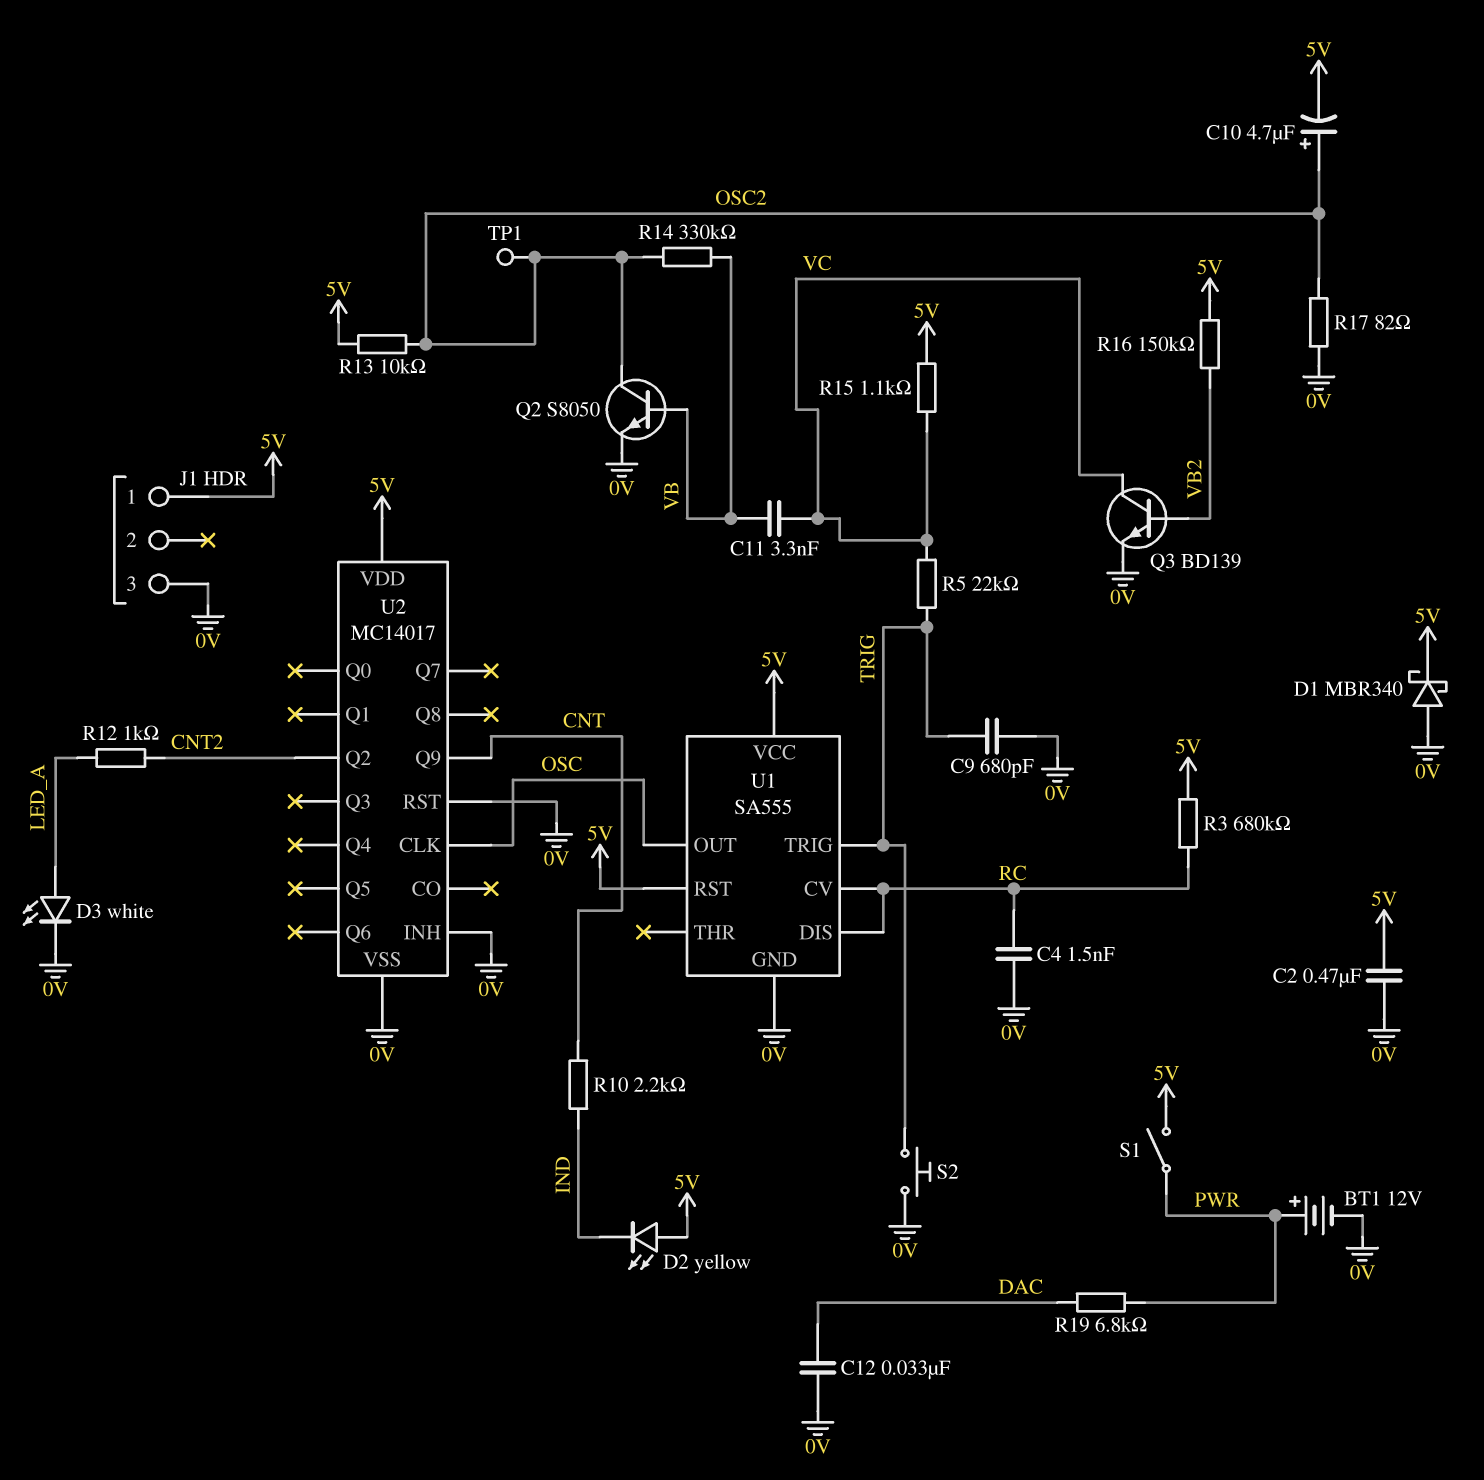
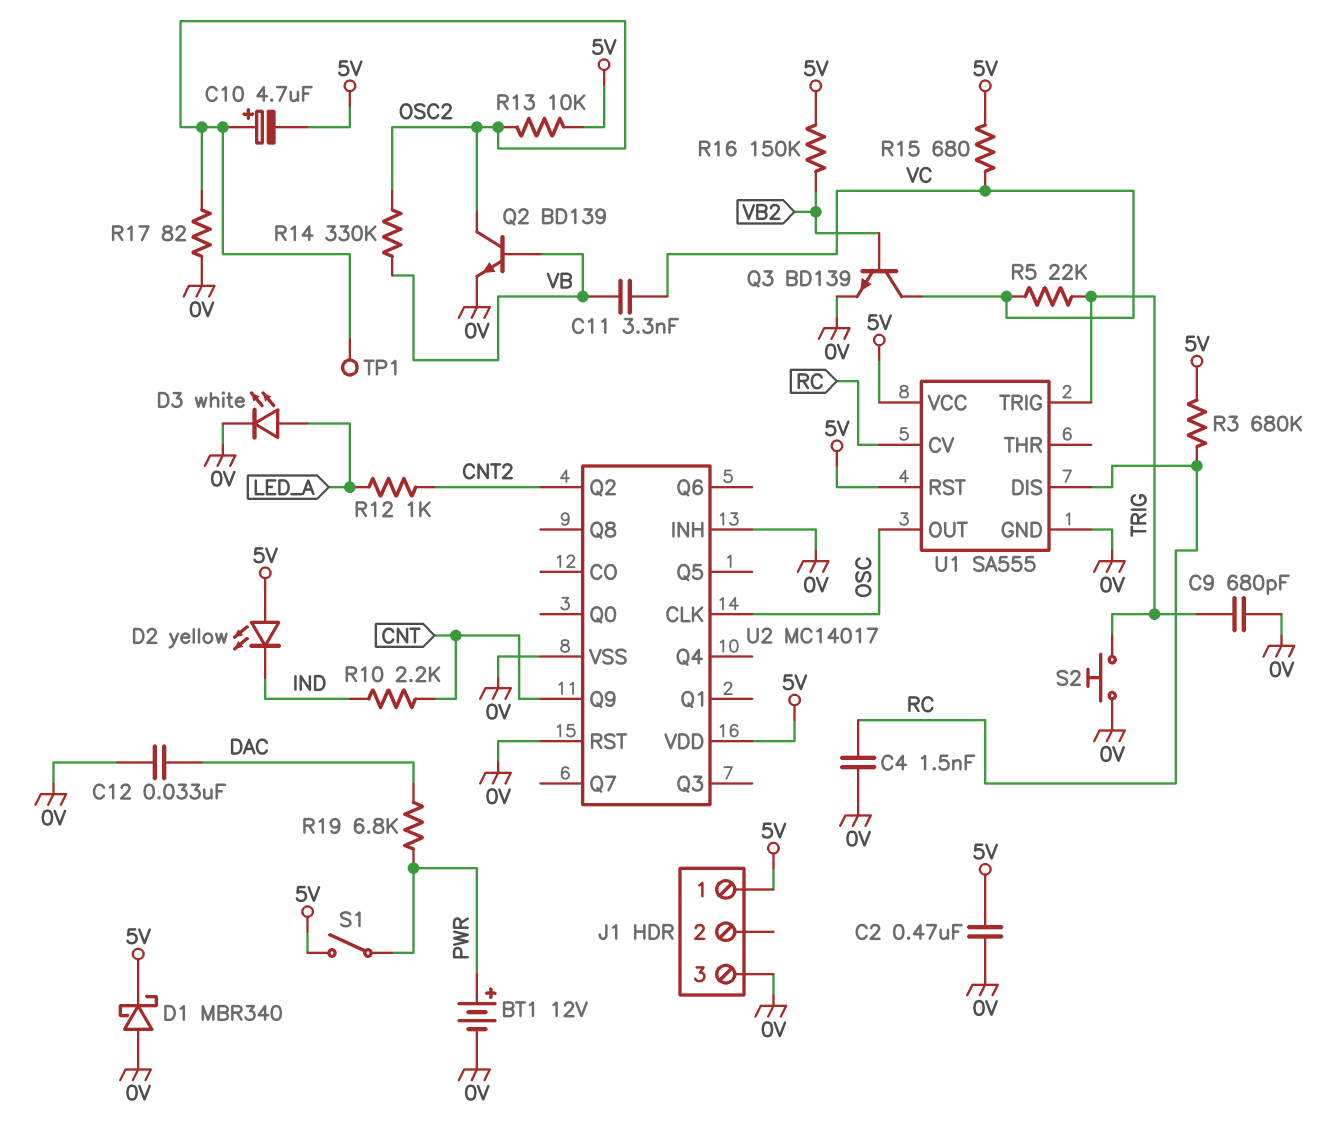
Q2: NPN S8050 (B VB, C OSC2, E 0V) -> NPN BD139 (B VB, C OSC2, E 0V)
R15: 1.1k (5V, VC) -> 680 (5V, VC)

